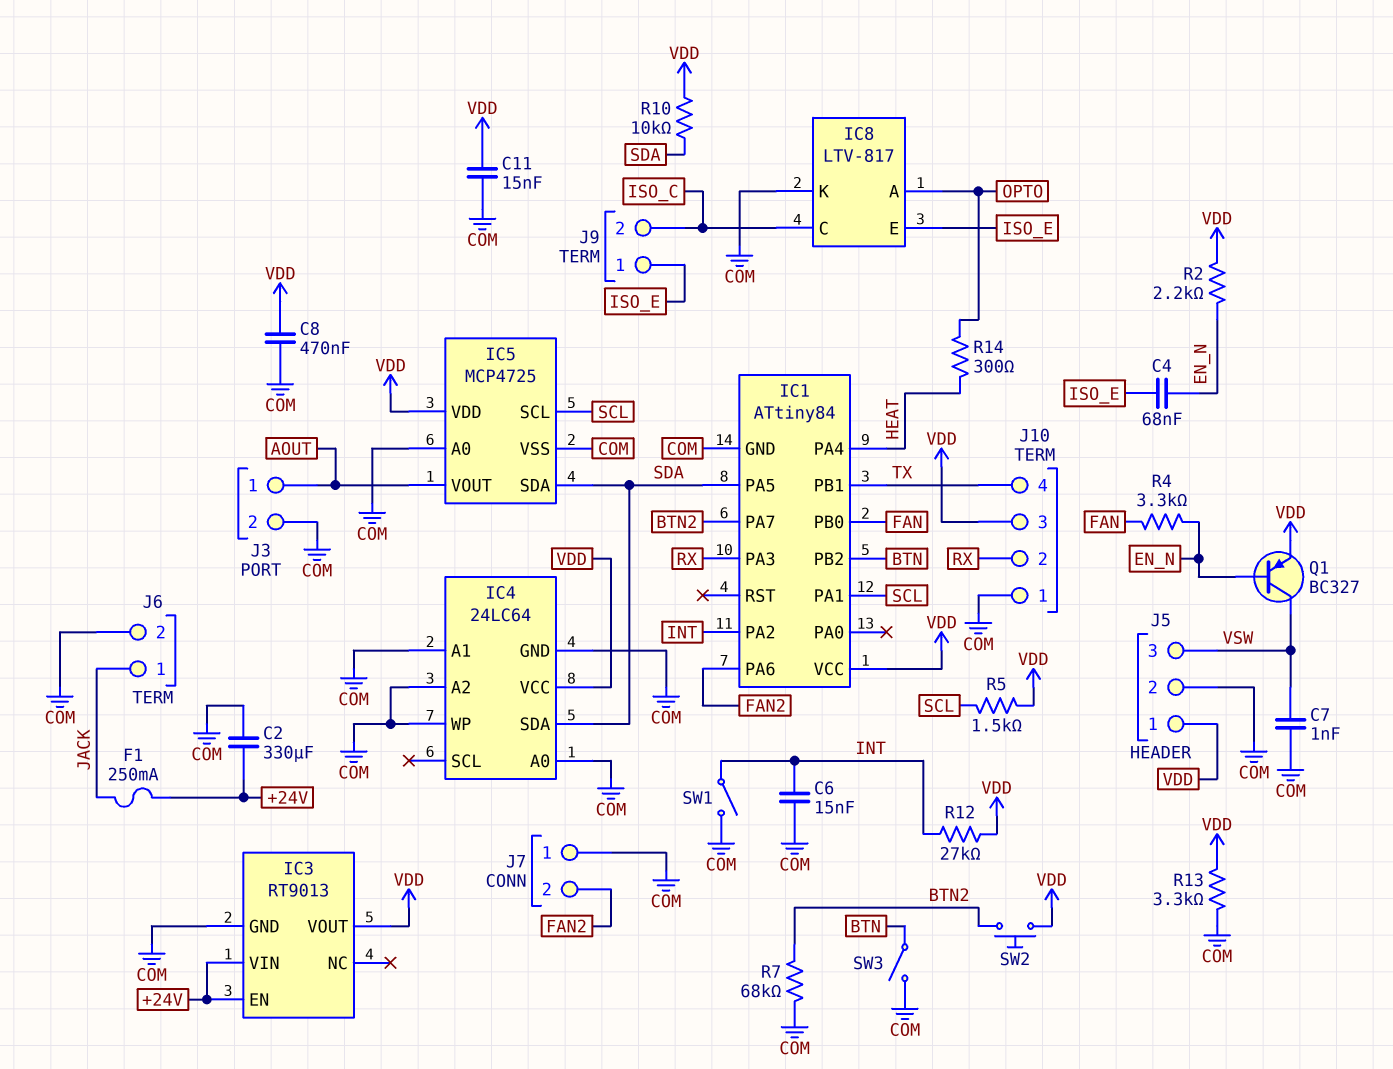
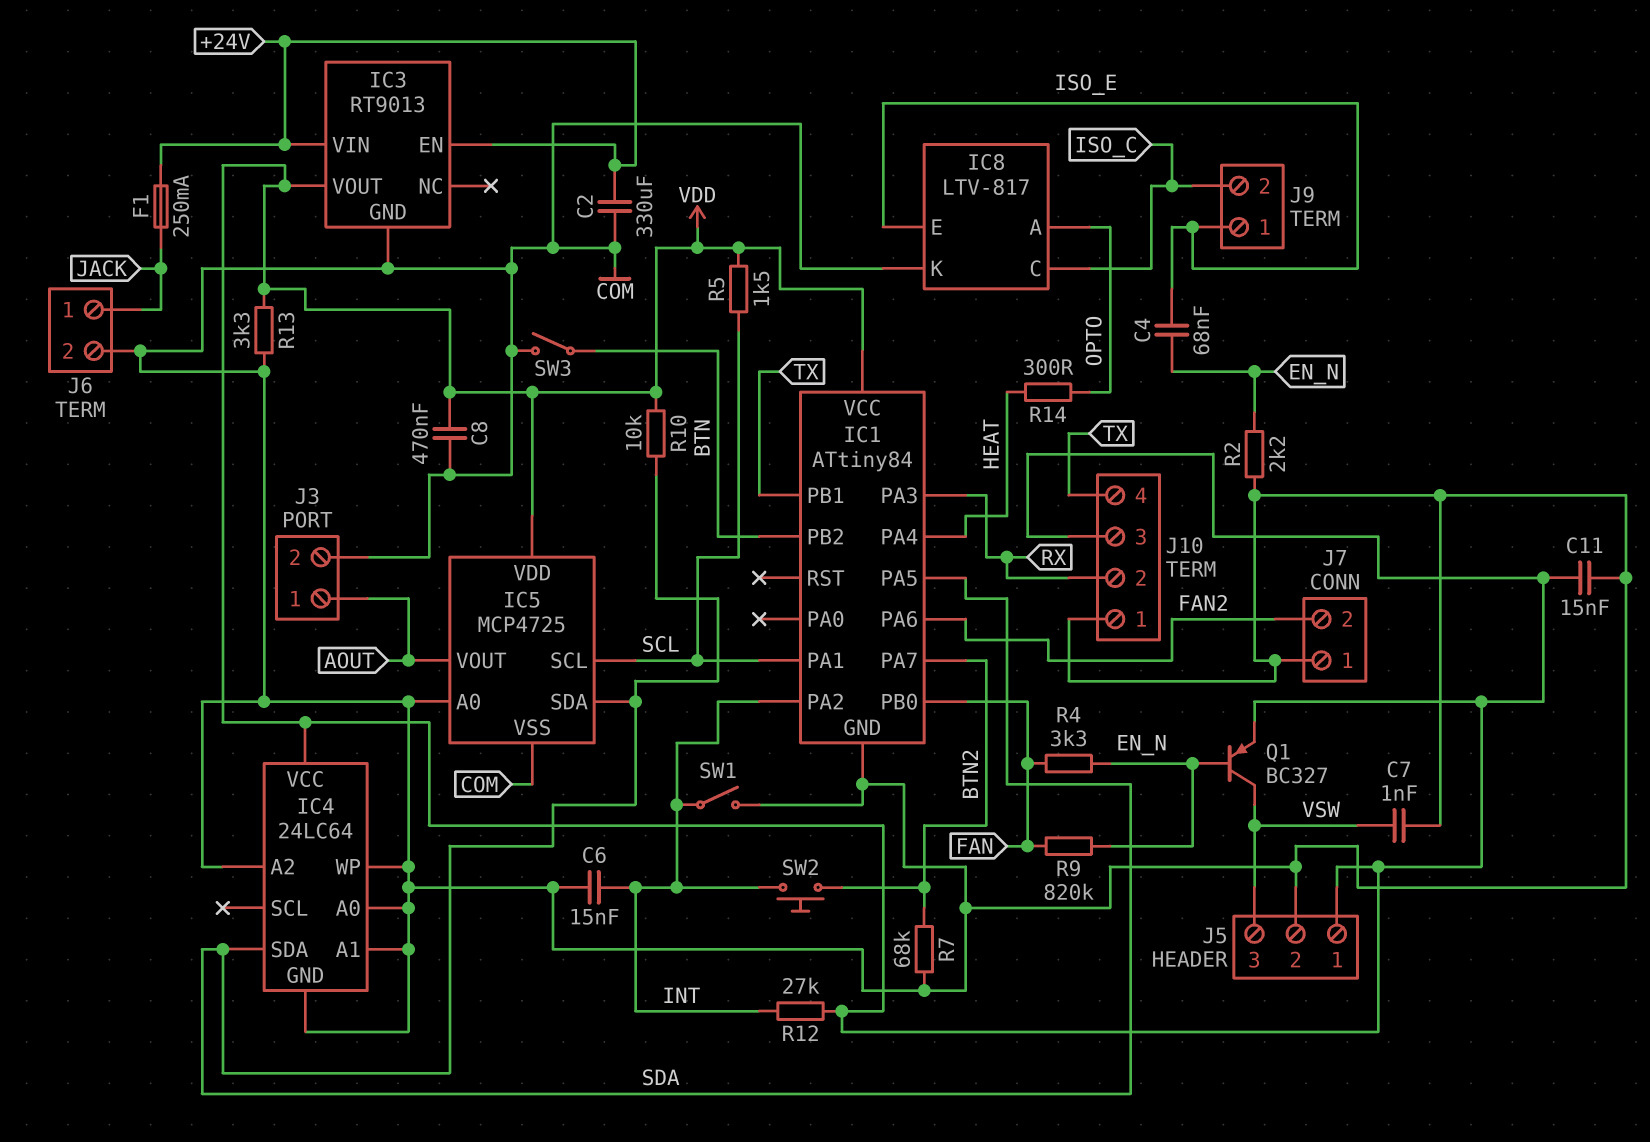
R2: 2.2k (EN_N, VDD) -> 2.2k (COM, EN_N)
R9: none -> 820k (EN_N, FAN)
SW2: button (BTN2, VDD) -> button (BTN2, INT)

